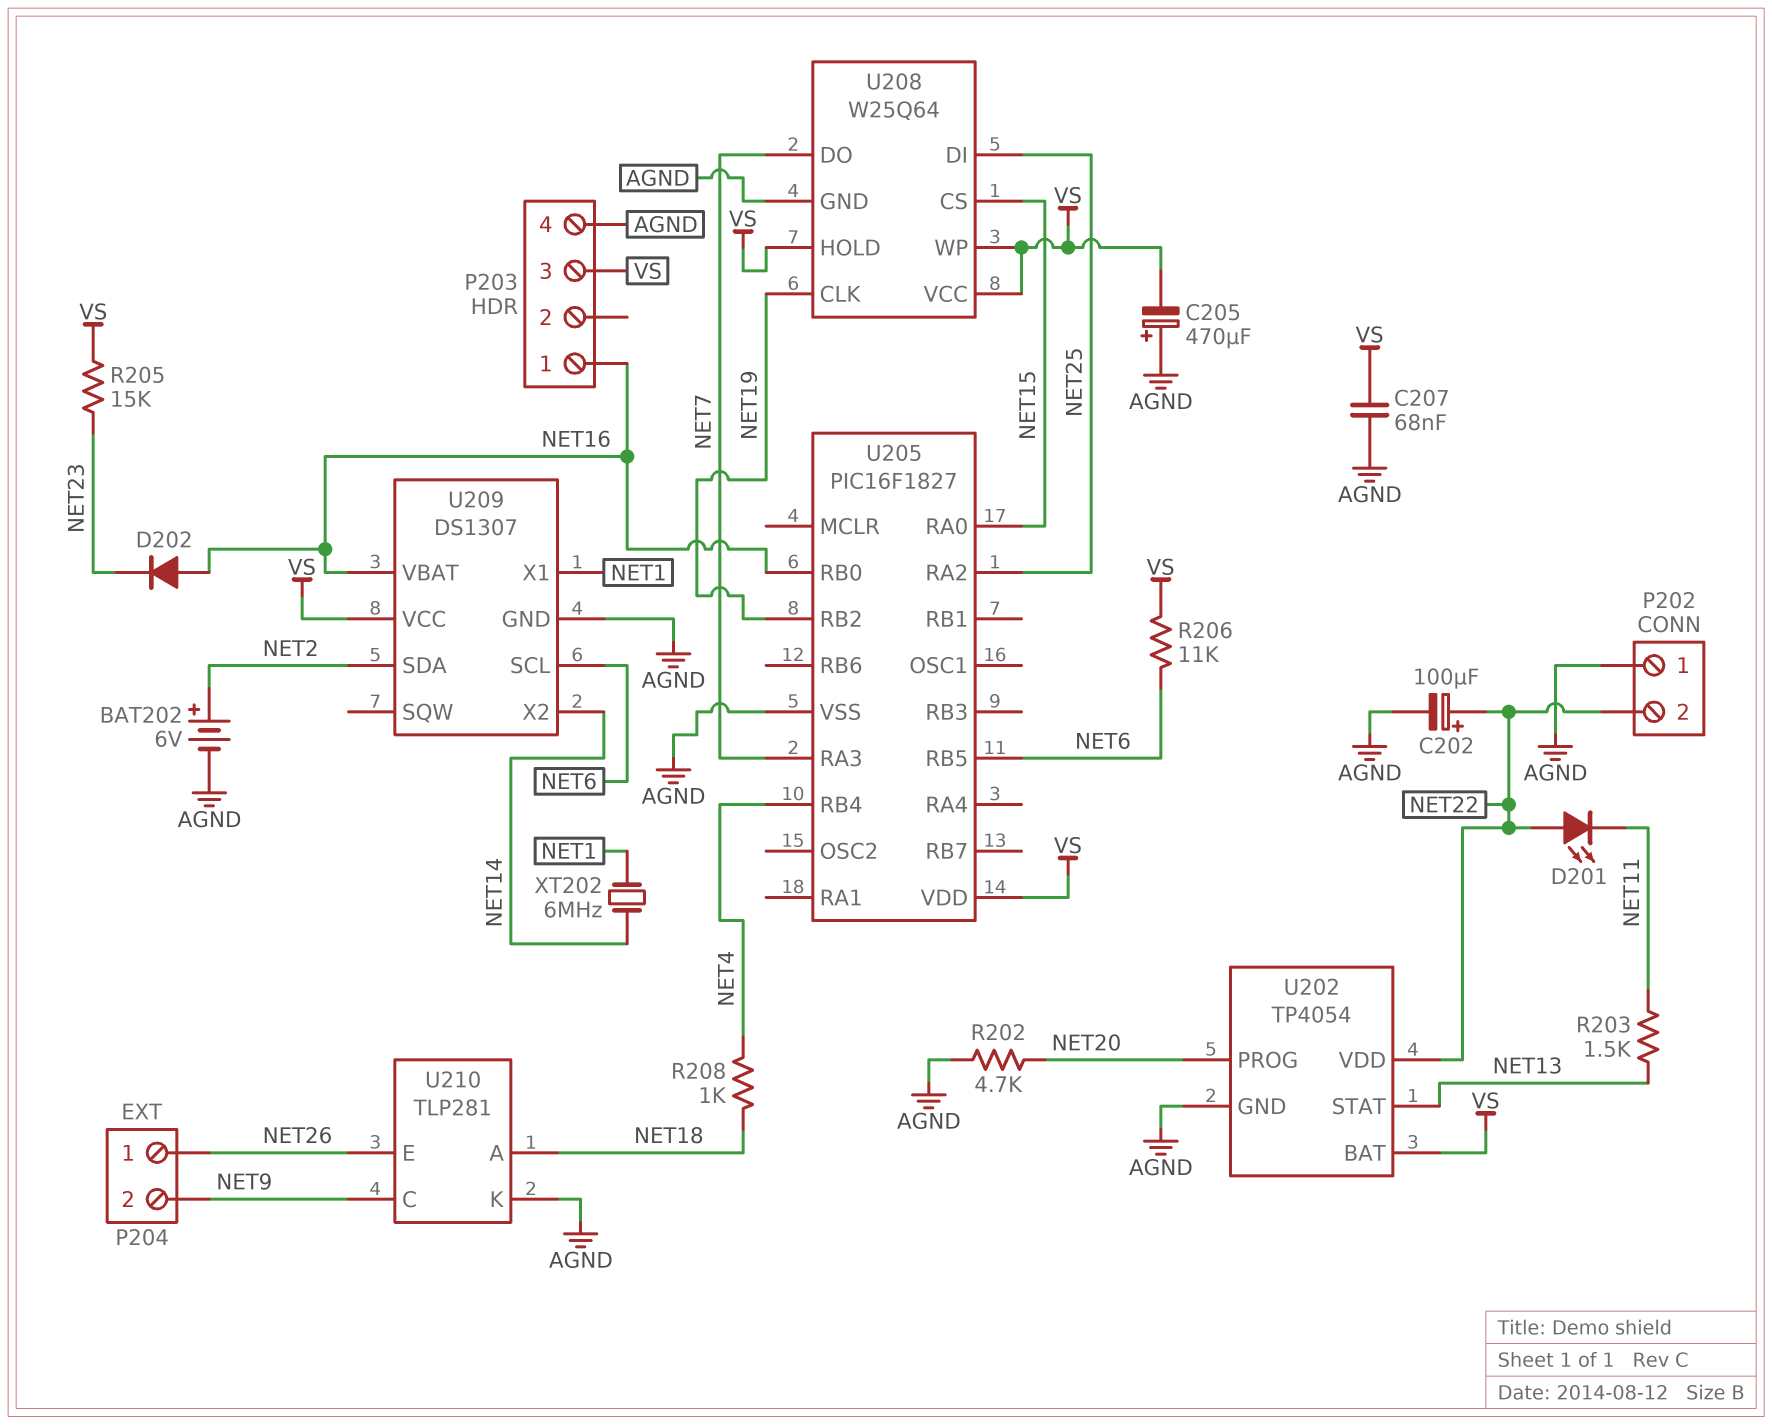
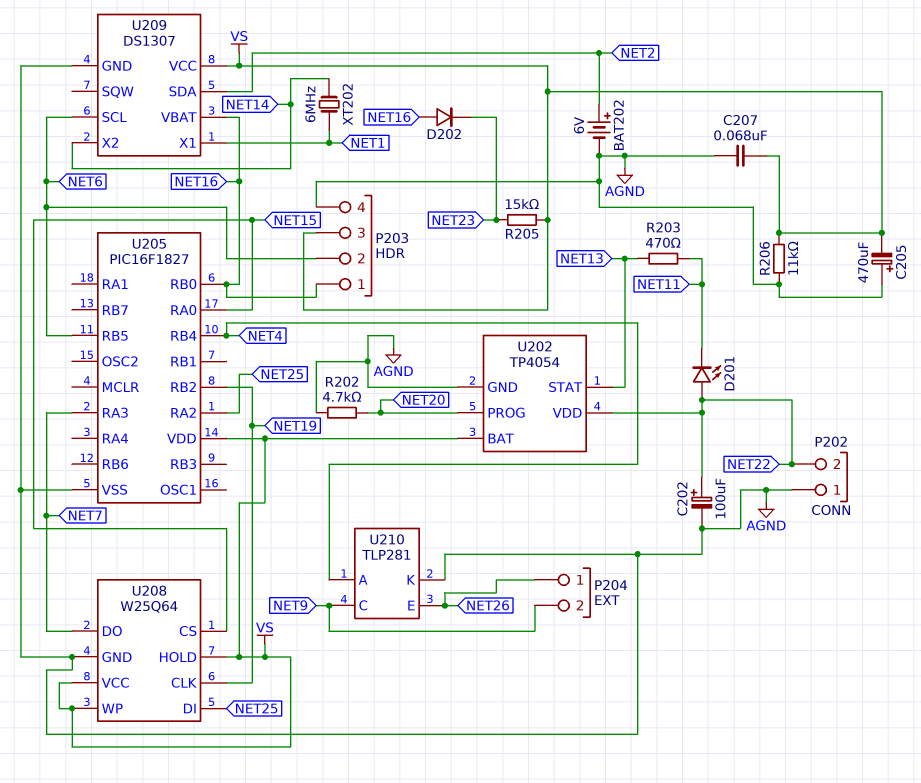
P203 pin 2: none -> NET6
R203: 1.5k (NET11, NET13) -> 470 (NET11, NET13)
R206: 11k (NET6, VS) -> 11k (AGND, VS)
R208: 1k (NET4, NET18) -> none
U210 pin A: NET18 -> NET4

